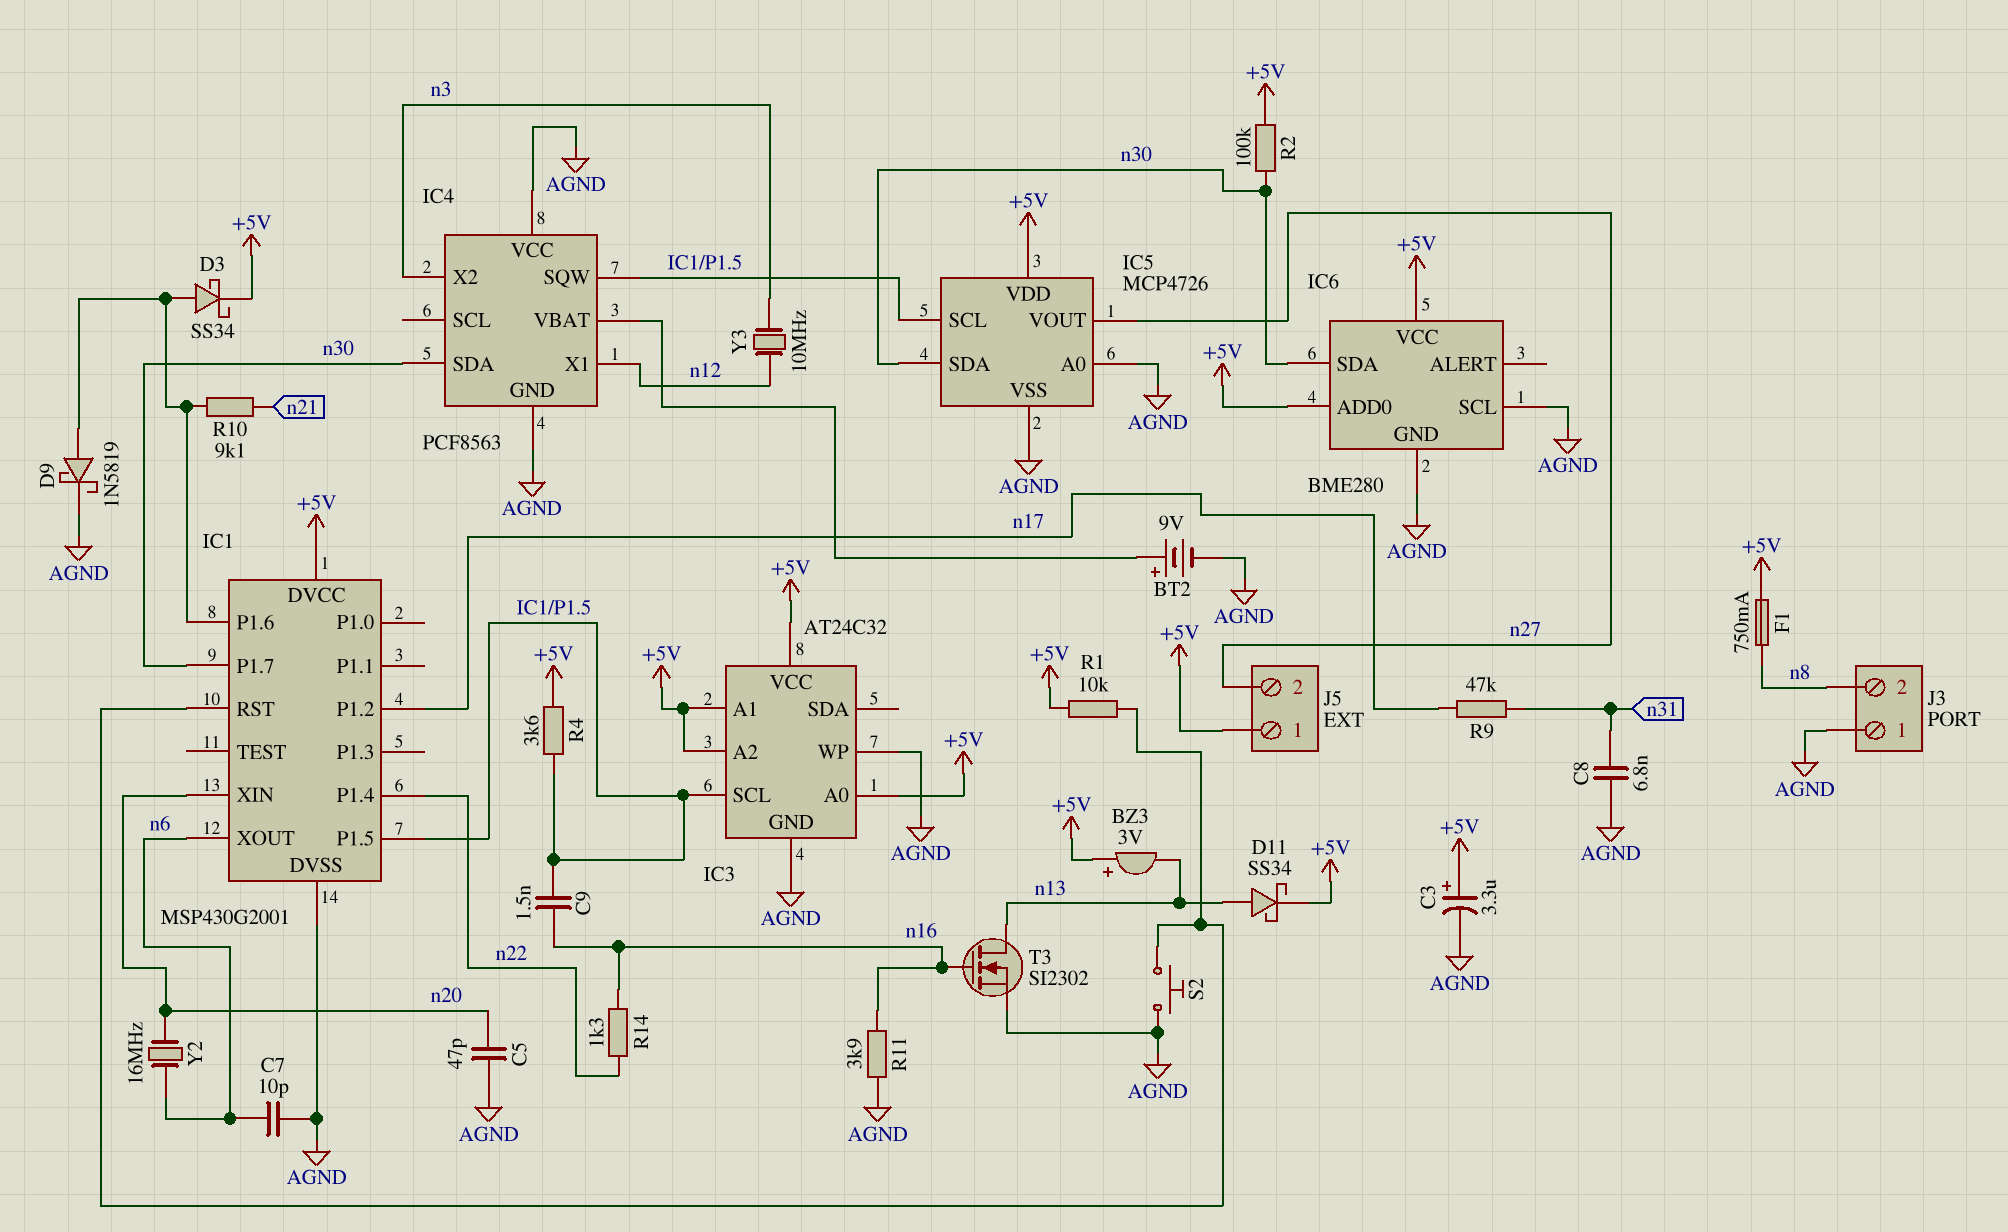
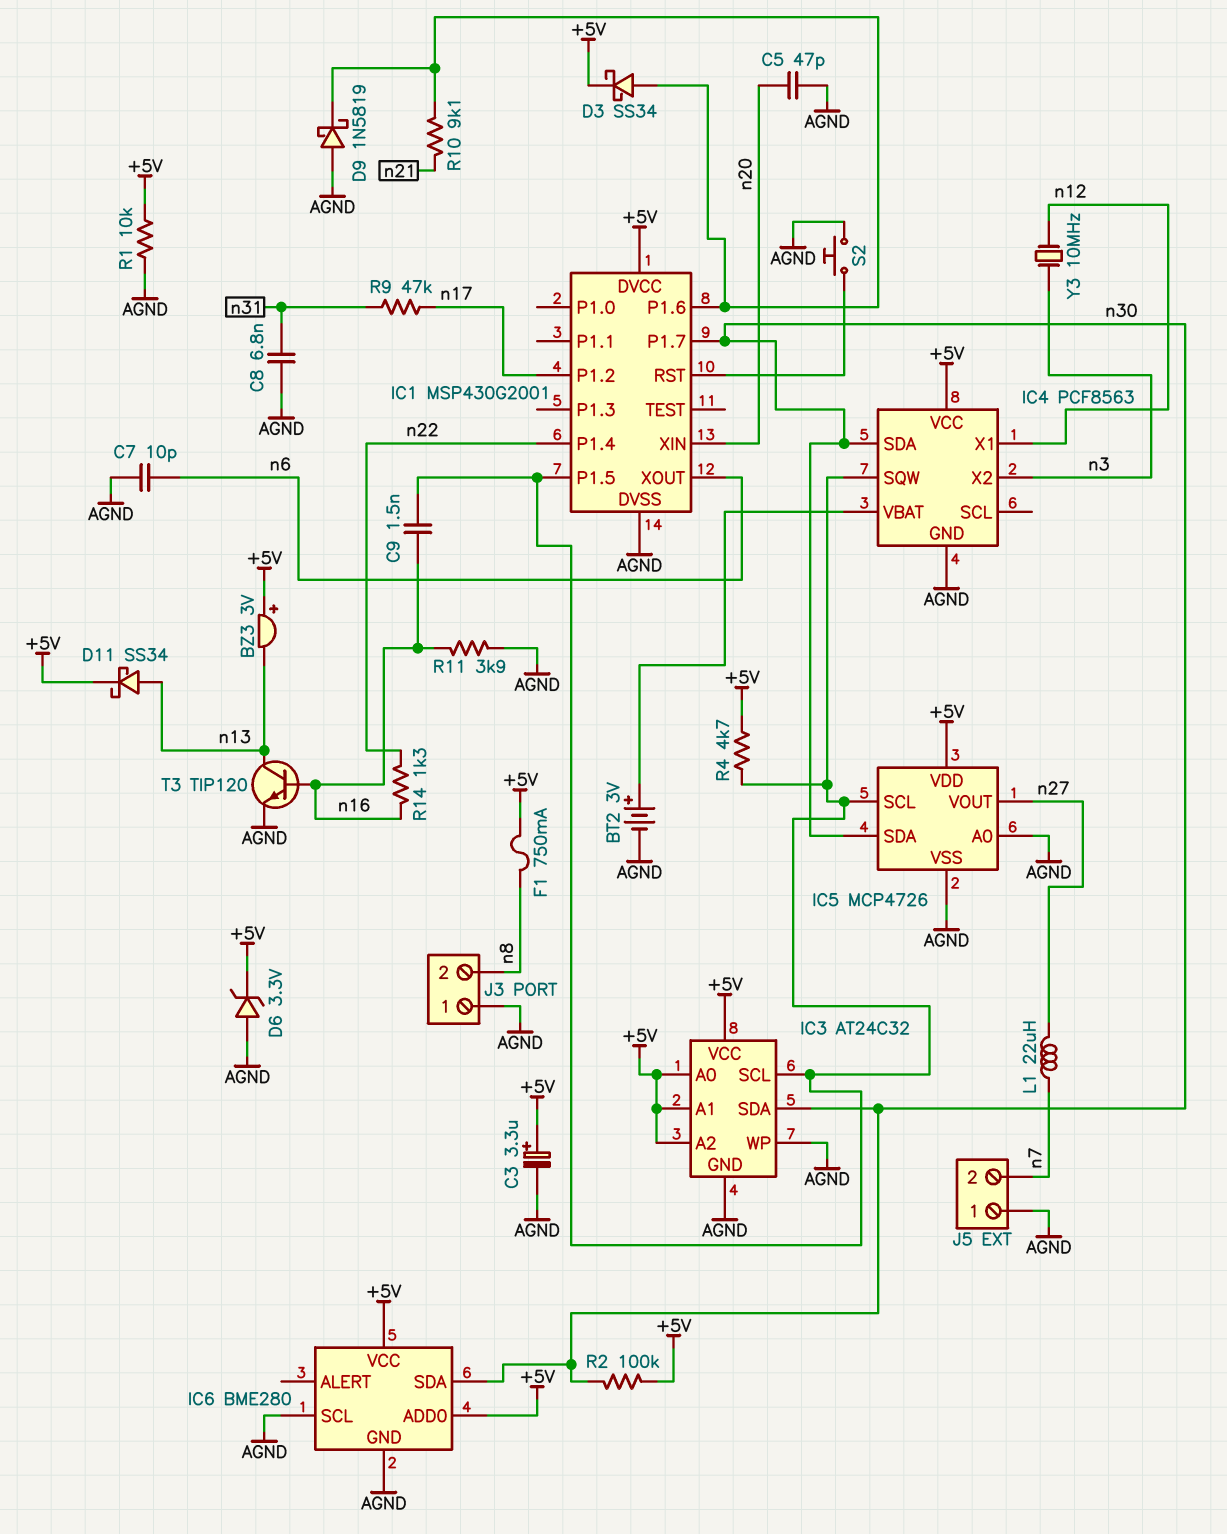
BT2: 9V (plus IC4/VBAT, minus AGND) -> 3V (plus IC4/VBAT, minus AGND)
D6: none -> zener 3.3V (A AGND, K +5V)
D9: schottky 1N5819 (A IC1/P1.6, K AGND) -> schottky 1N5819 (A AGND, K IC1/P1.6)
IC3 pin SDA: none -> n30
IC4 pin VCC: AGND -> +5V
J5 pin 1: +5V -> AGND
J5 pin 2: n27 -> n7
L1: none -> 22uH (n7, n27)
R1: 10k (+5V, IC1/RST) -> 10k (+5V, AGND)
R4: 3.6k (+5V, IC1/P1.5) -> 4.7k (+5V, IC1/P1.5)
T3: NMOS SI2302 (G n16, D n13, S AGND) -> NPN TIP120 (B n16, C n13, E AGND)
Y2: 16MHz (n6, n20) -> none

